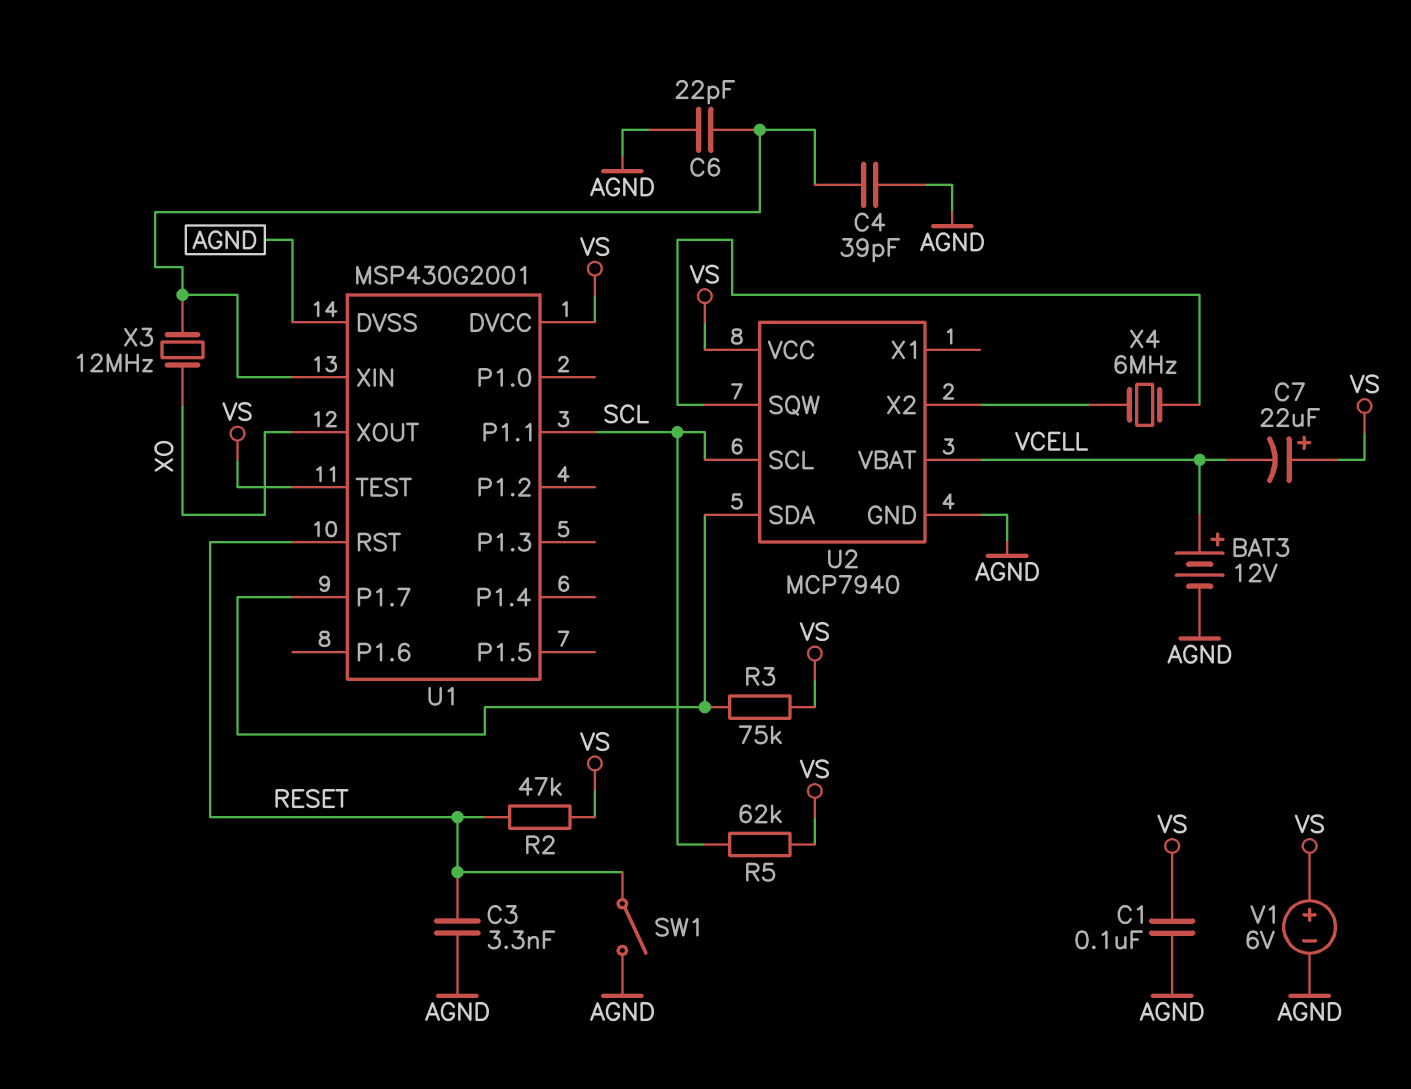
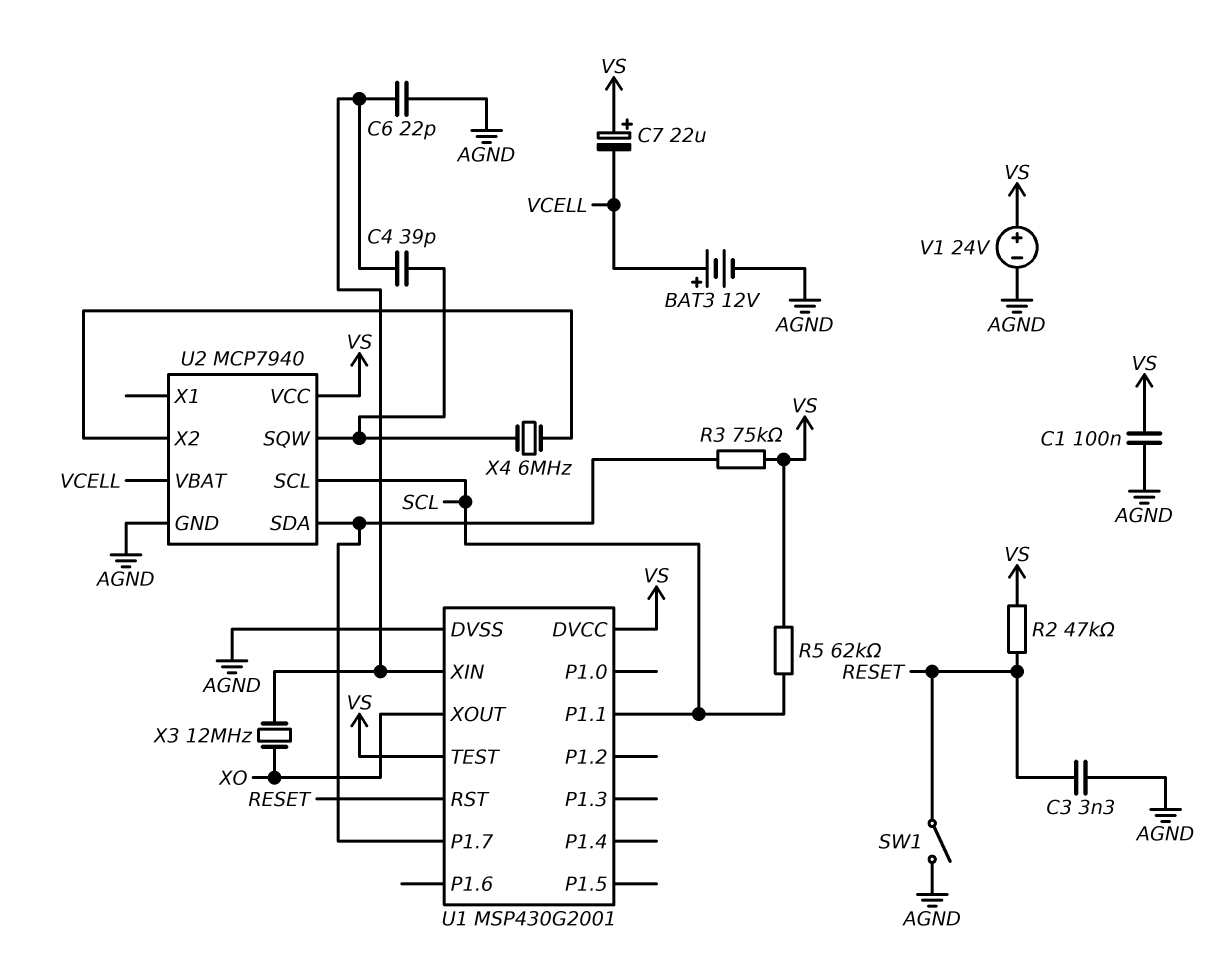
C4: 39pF (AGND, U1/XIN) -> 39pF (U1/XIN, U2/SQW)
V1: 6V (plus VS, minus AGND) -> 24V (plus VS, minus AGND)

